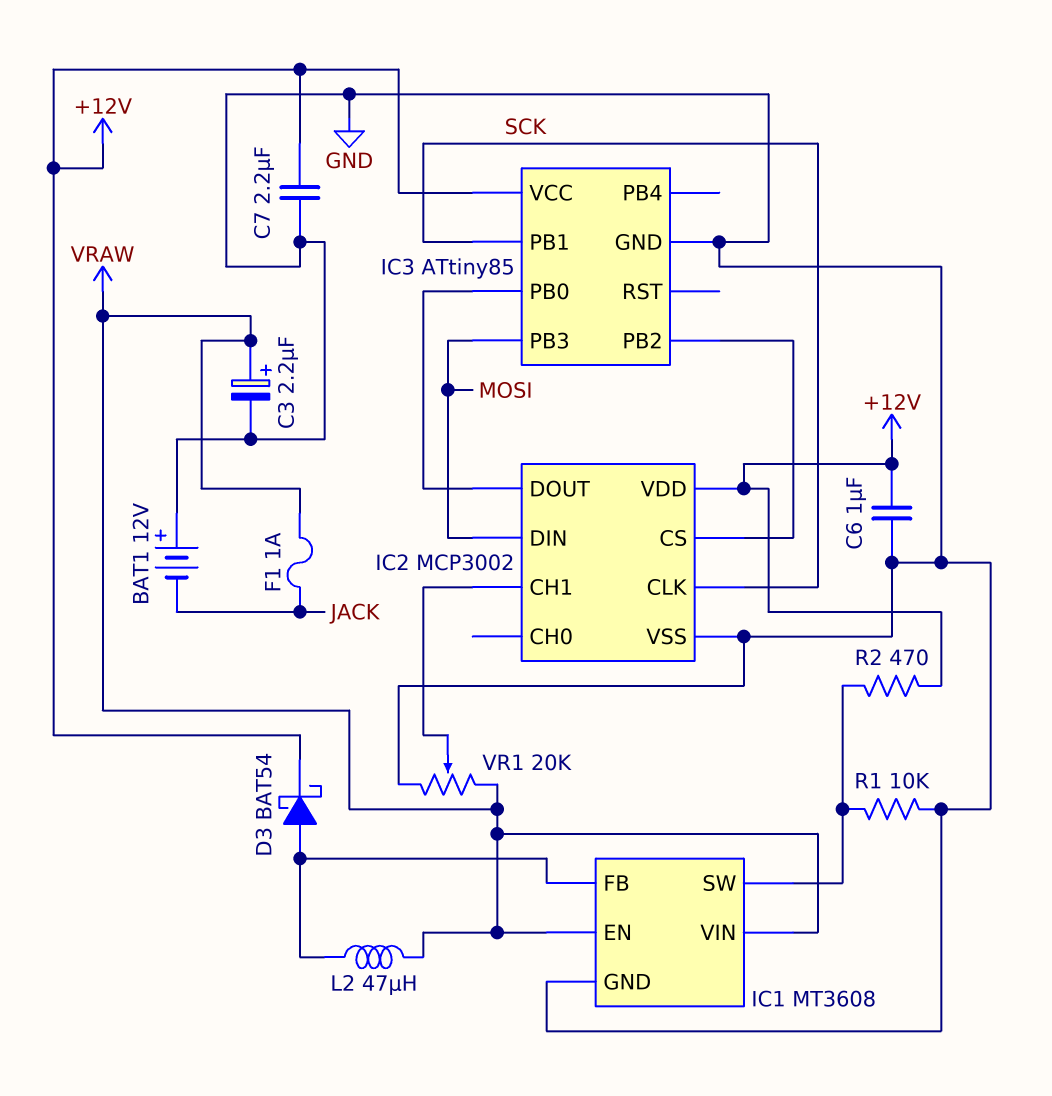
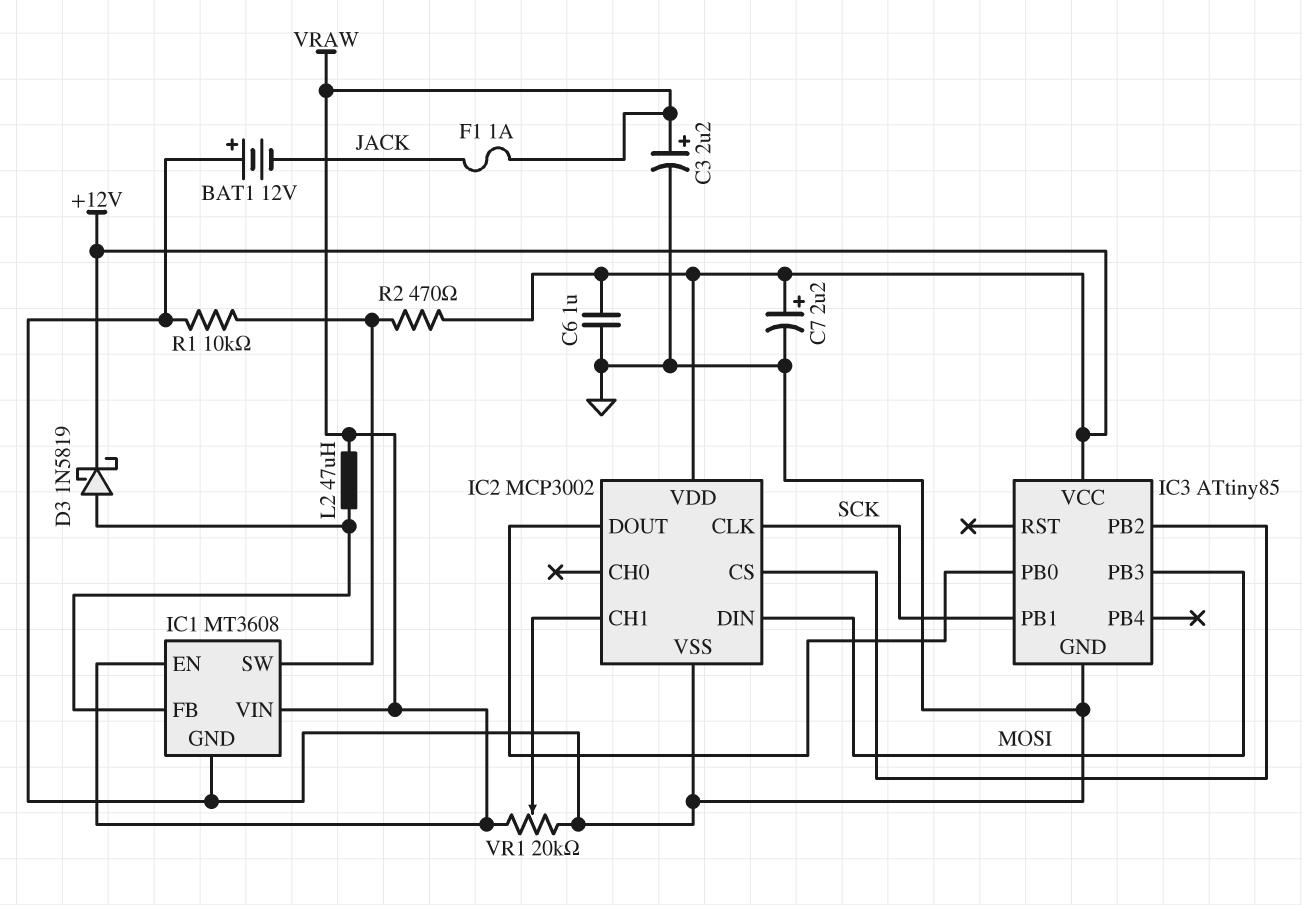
C7: 2.2uF (+12V, GND) -> 2.2uF (plus +12V, minus GND)
D3: schottky BAT54 (A IC1/FB, K +12V) -> schottky 1N5819 (A IC1/FB, K +12V)

